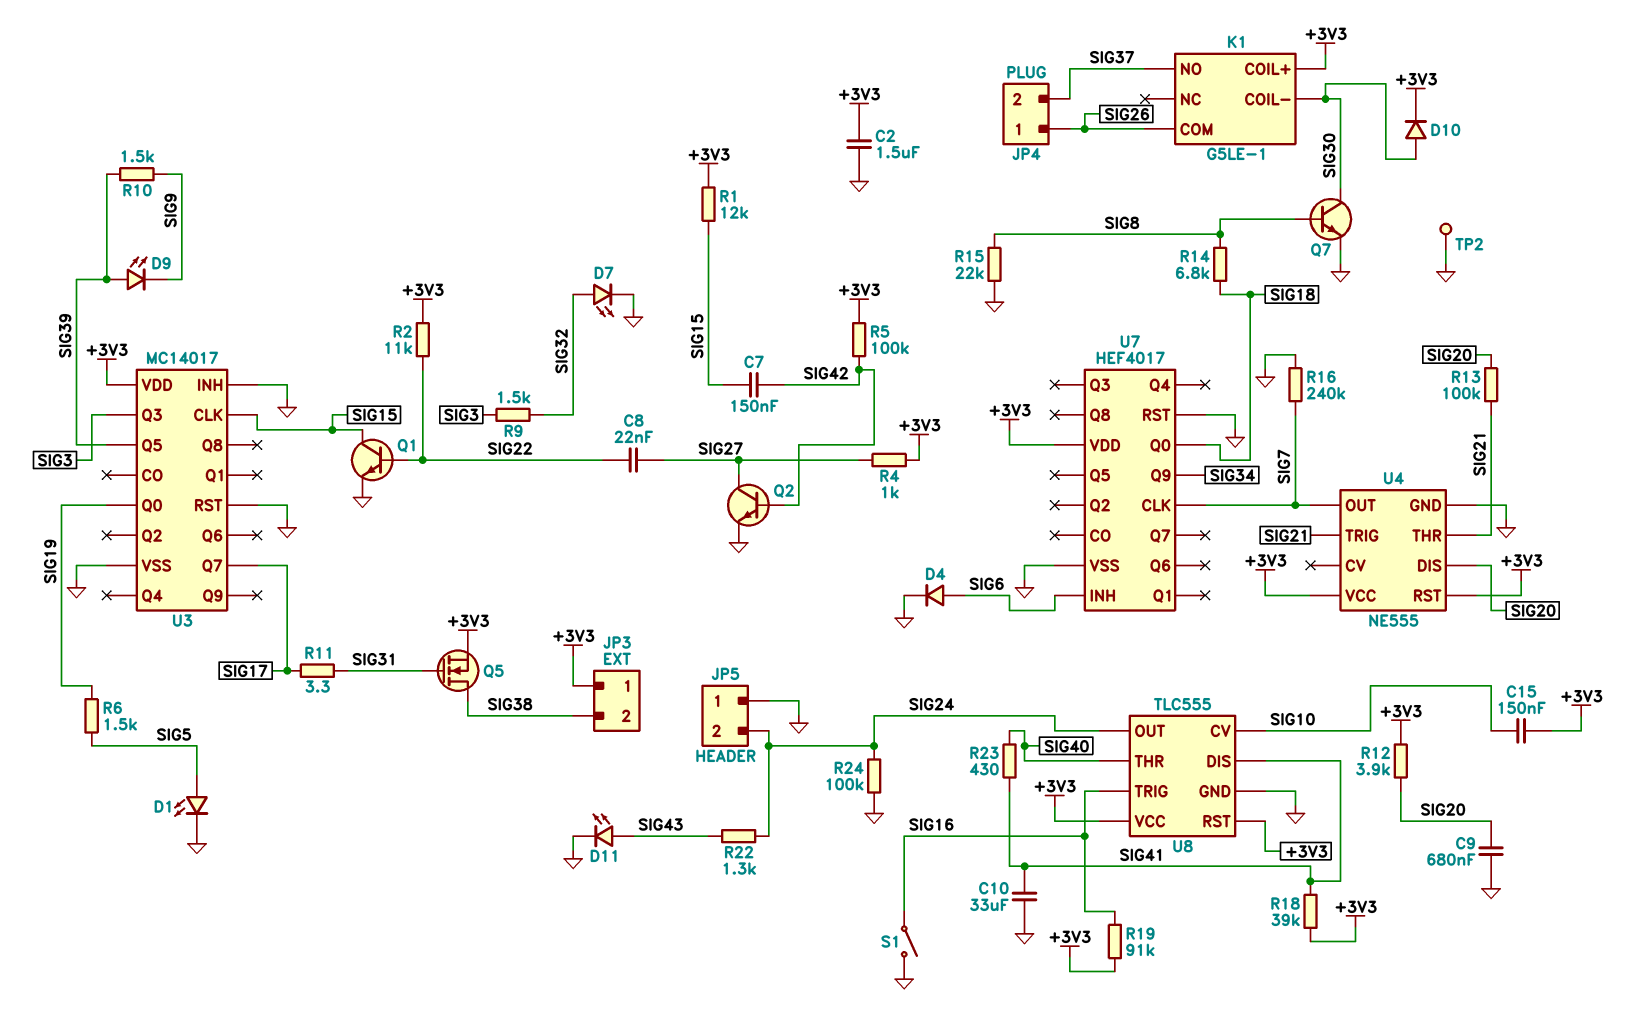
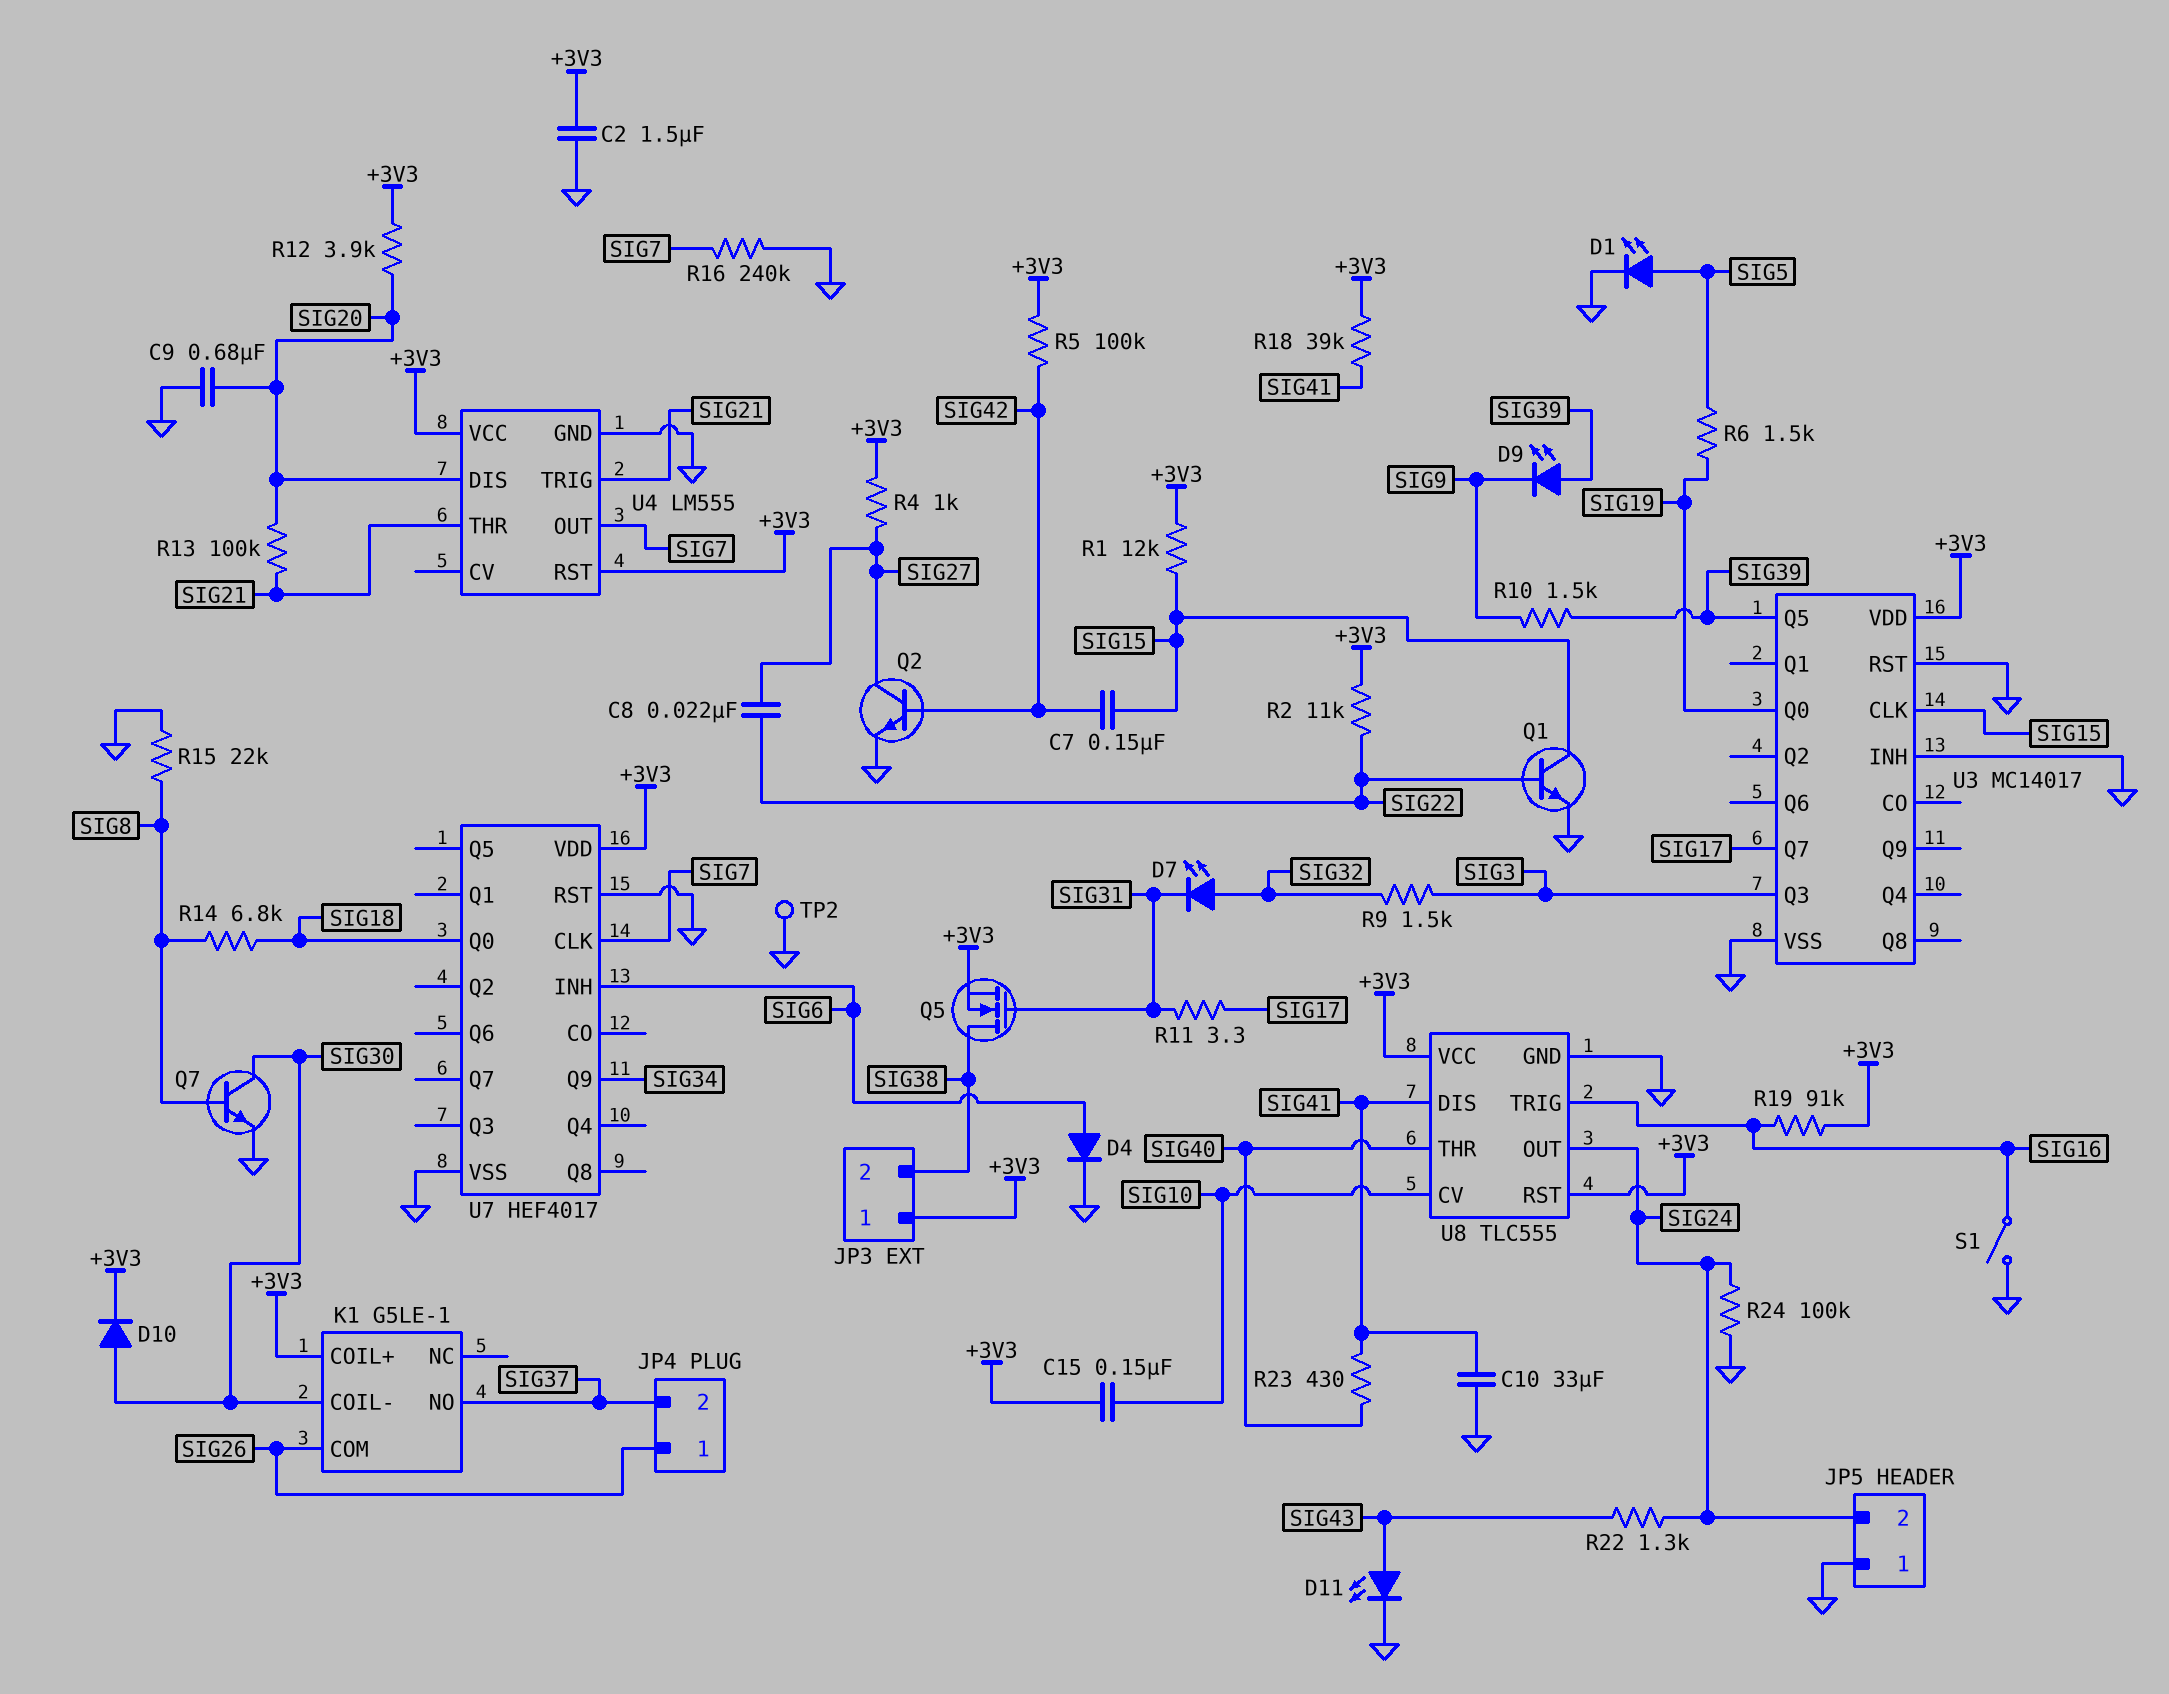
D7: LED (A SIG32, K GND) -> LED (A SIG32, K SIG31)
U4: NE555 -> LM555

